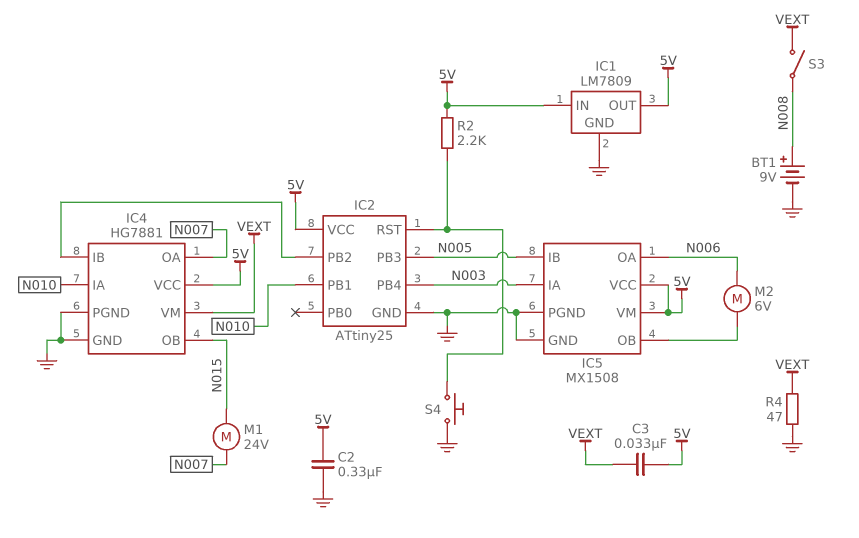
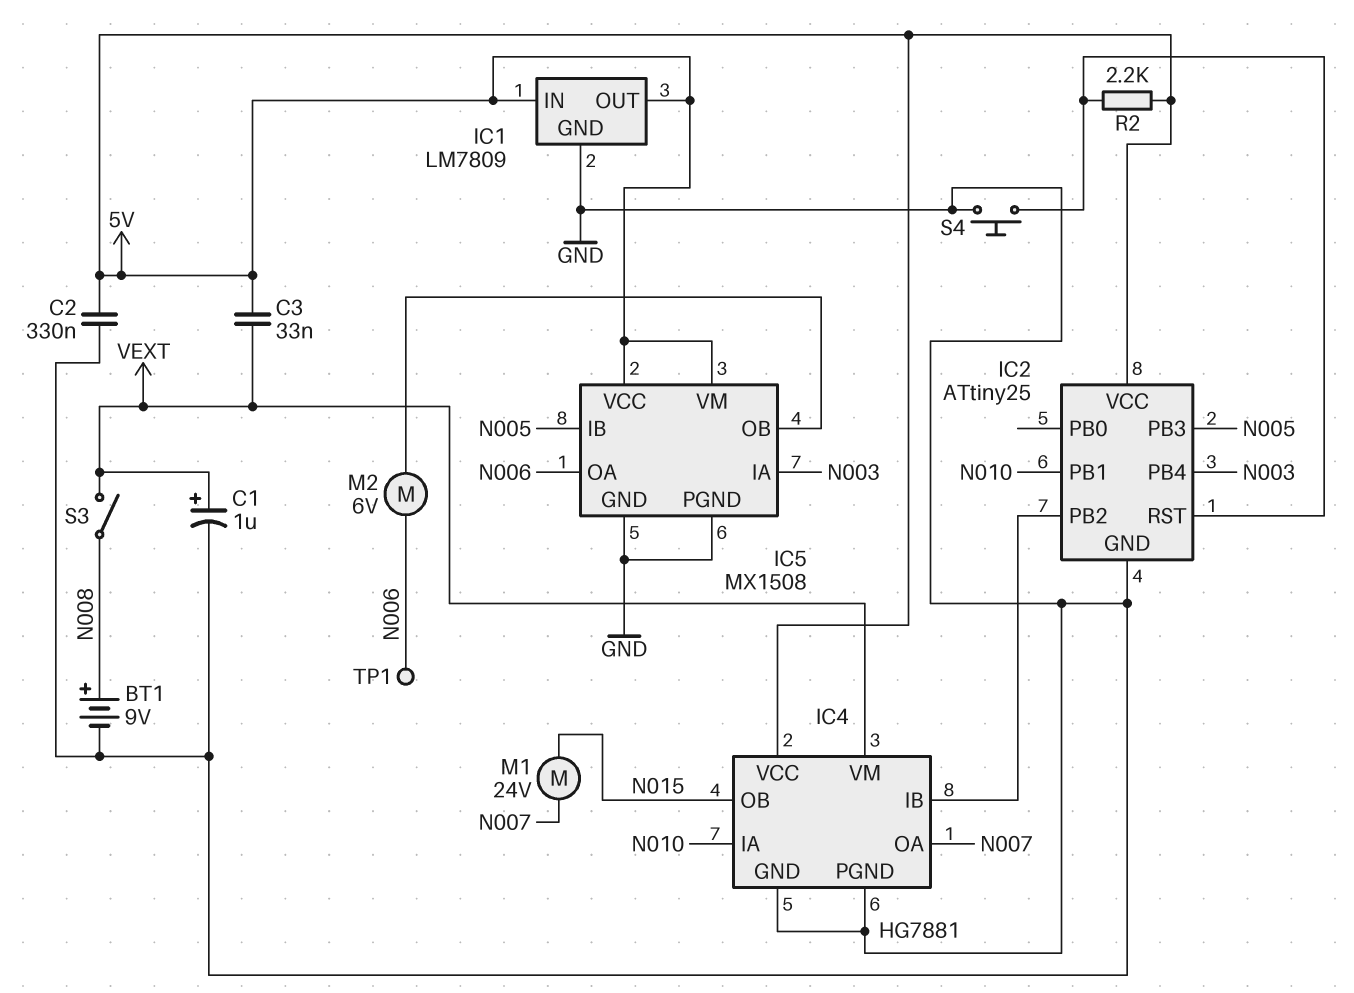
C1: none -> 1uF (plus VEXT, minus GND)
R4: 47 (GND, VEXT) -> none
TP1: none -> test point (N006)

